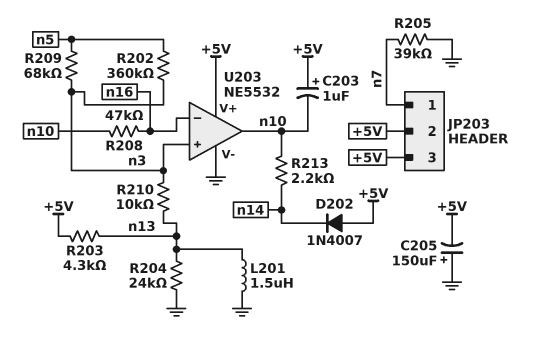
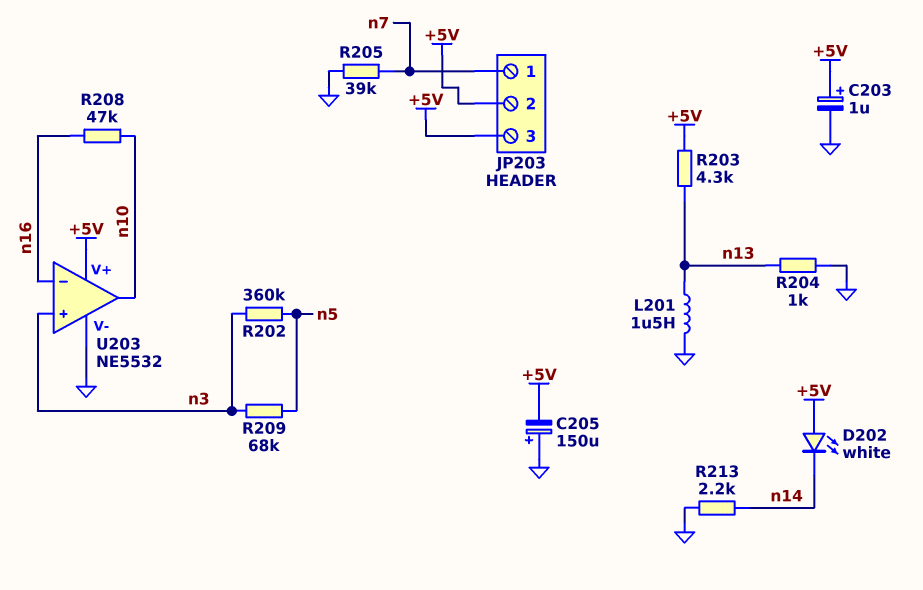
C203: 1uF (plus +5V, minus n10) -> 1uF (plus +5V, minus GND)
D202: diode 1N4007 (A +5V, K n14) -> LED white (A +5V, K n14)
R204: 24k (GND, n13) -> 1k (GND, n13)
R210: 10k (n3, n13) -> none
R213: 2.2k (n10, n14) -> 2.2k (GND, n14)

